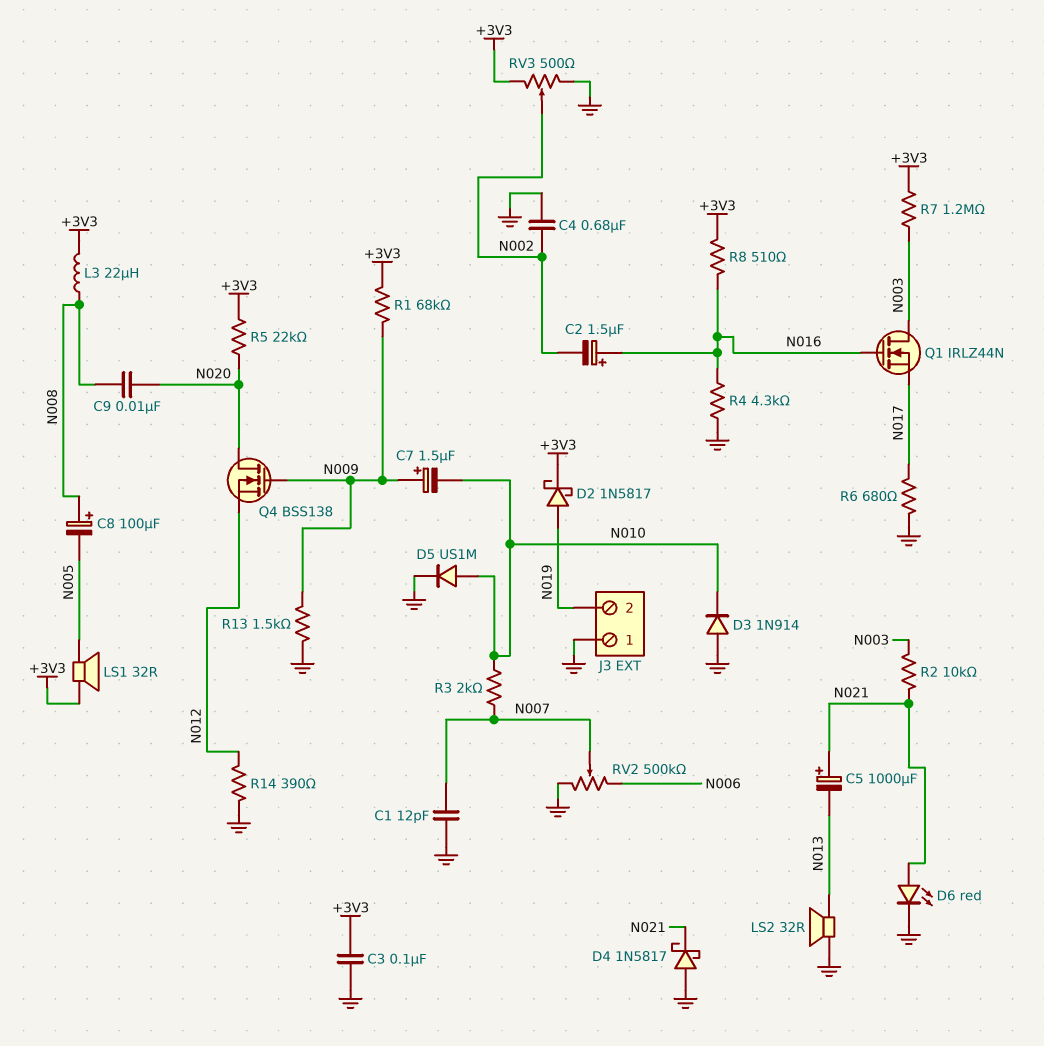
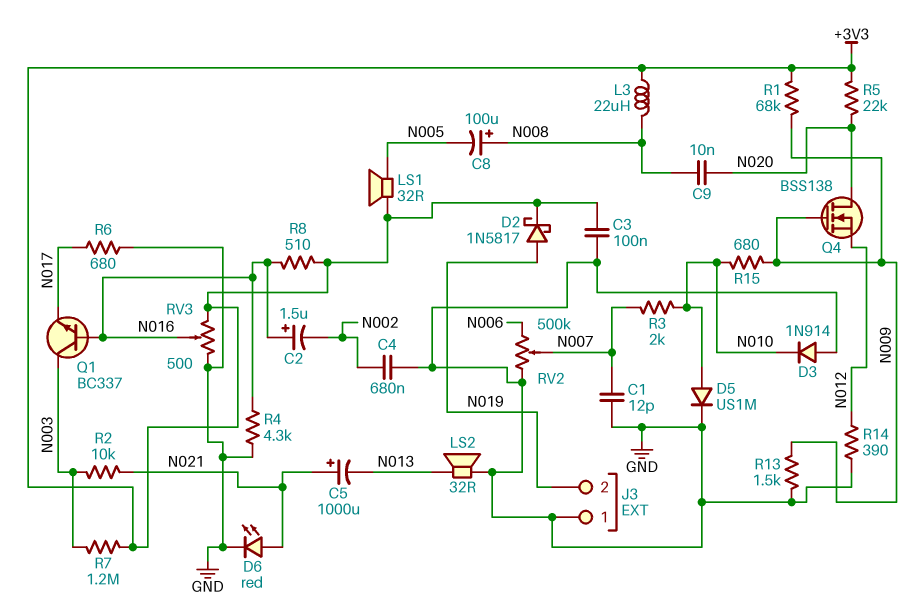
C7: 1.5uF (plus N009, minus N010) -> none
D4: schottky 1N5817 (A GND, K N021) -> none
Q1: NMOS IRLZ44N (G N016, D N003, S N017) -> NPN BC337 (B N016, C N003, E N017)
R15: none -> 680 (N009, N010)
RV3: 500 (+3V3, GND, wiper N002) -> 500 (+3V3, GND, wiper N016)

